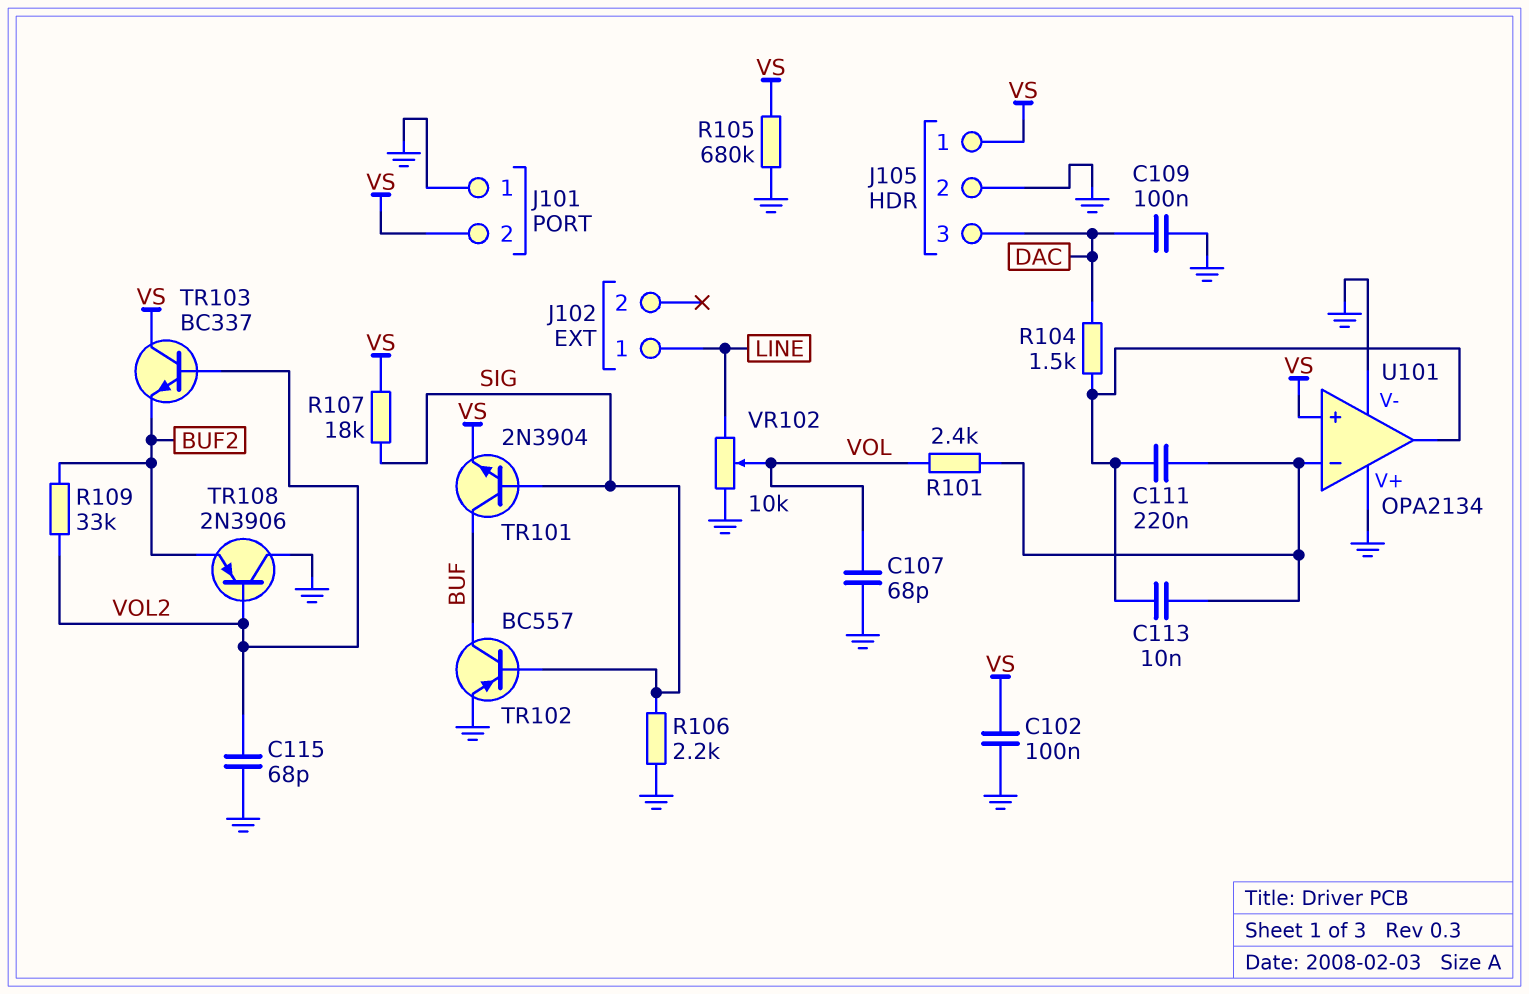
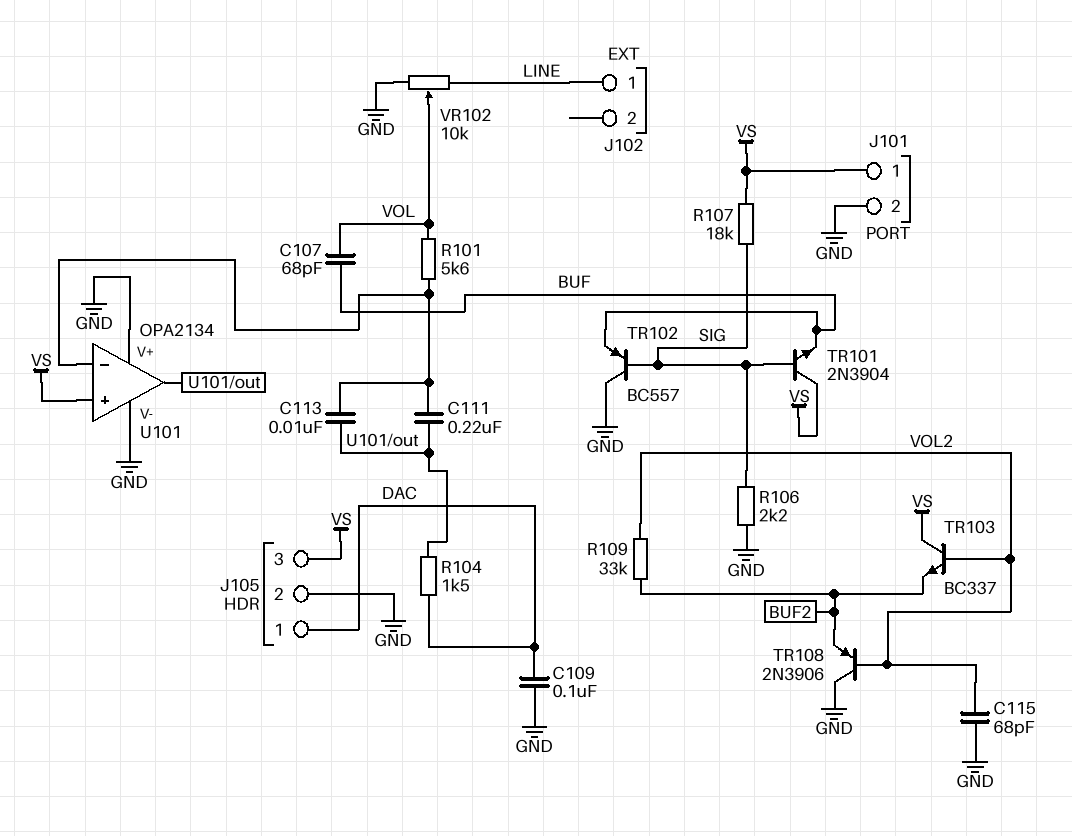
C102: 100nF (GND, VS) -> none
C107: 68pF (GND, VOL) -> 68pF (BUF, VOL)
J101 pin 1: GND -> VS
J101 pin 2: VS -> GND
J105 pin 1: VS -> DAC
J105 pin 3: DAC -> VS
R101: 2.4k (U101/in-, VOL) -> 5.6k (U101/in-, VOL)
R105: 680k (GND, VS) -> none
TR101: NPN 2N3904 (B SIG, C BUF, E VS) -> NPN 2N3904 (B SIG, C VS, E BUF)
TR102: PNP BC557 (B SIG, C BUF, E GND) -> PNP BC557 (B SIG, C GND, E BUF)

